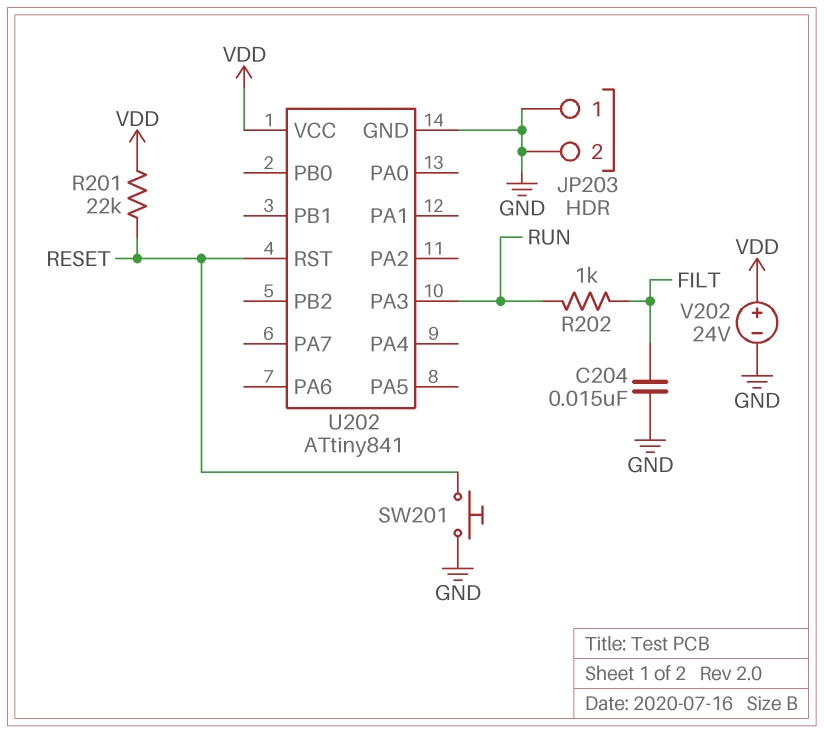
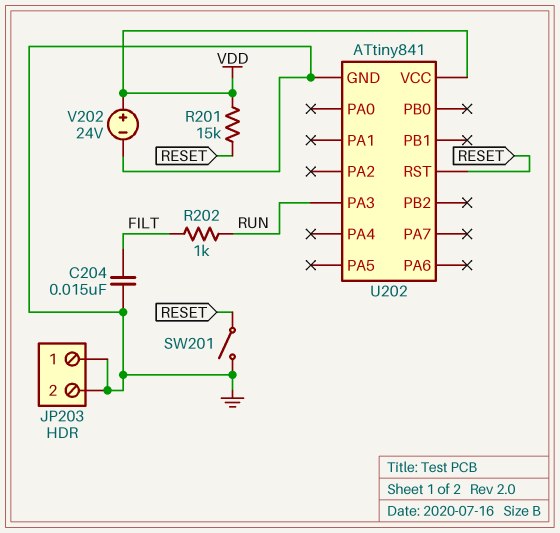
R201: 22k (RESET, VDD) -> 15k (RESET, VDD)
SW201: button (GND, RESET) -> switch (GND, RESET)

